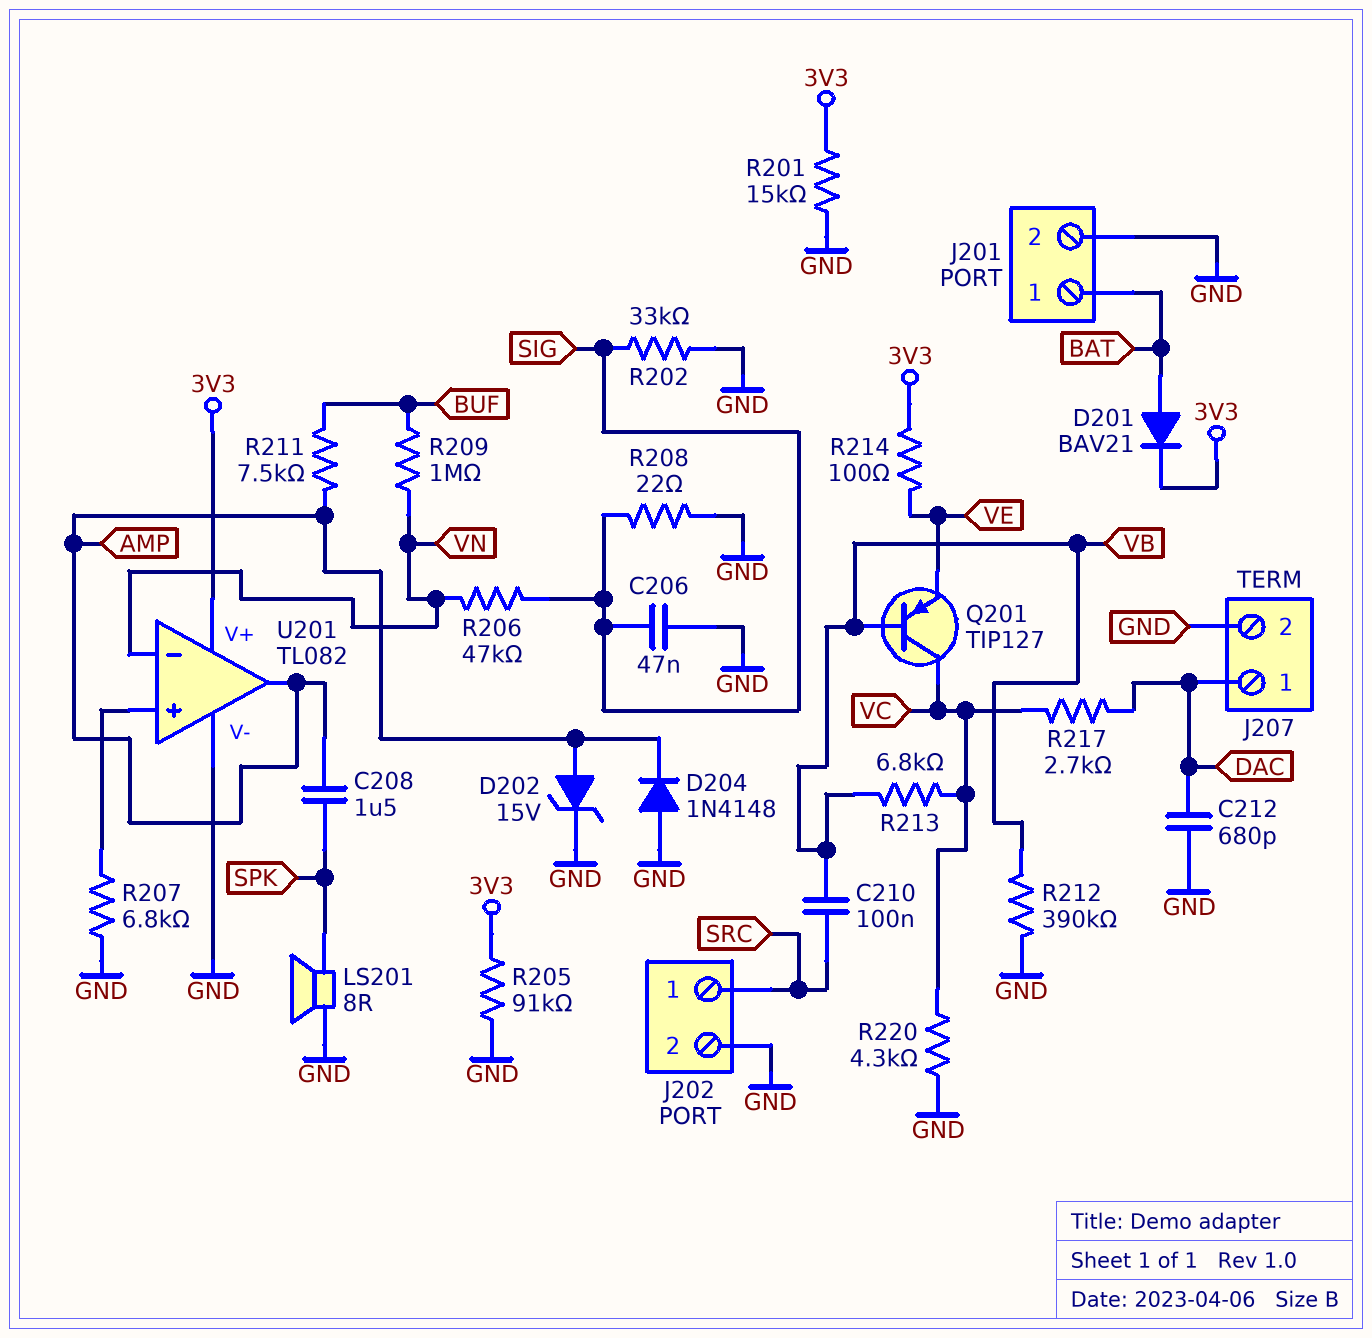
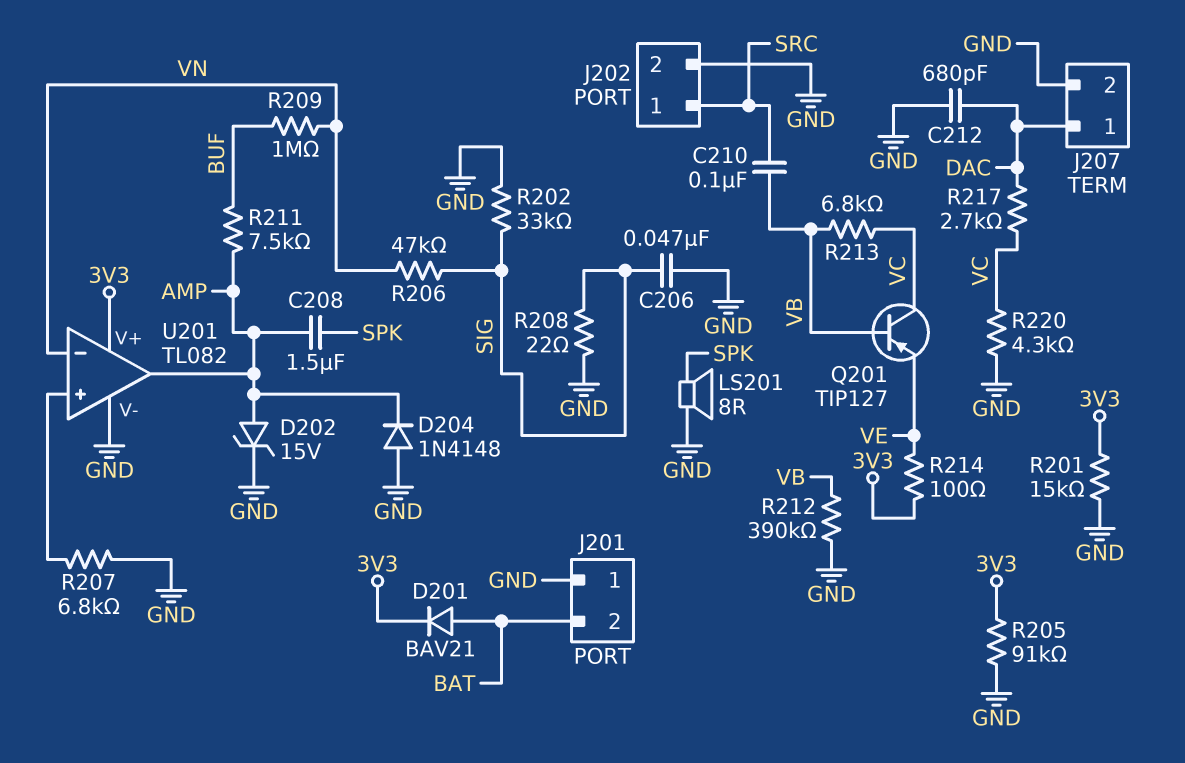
J201 pin 1: BAT -> GND
J201 pin 2: GND -> BAT

